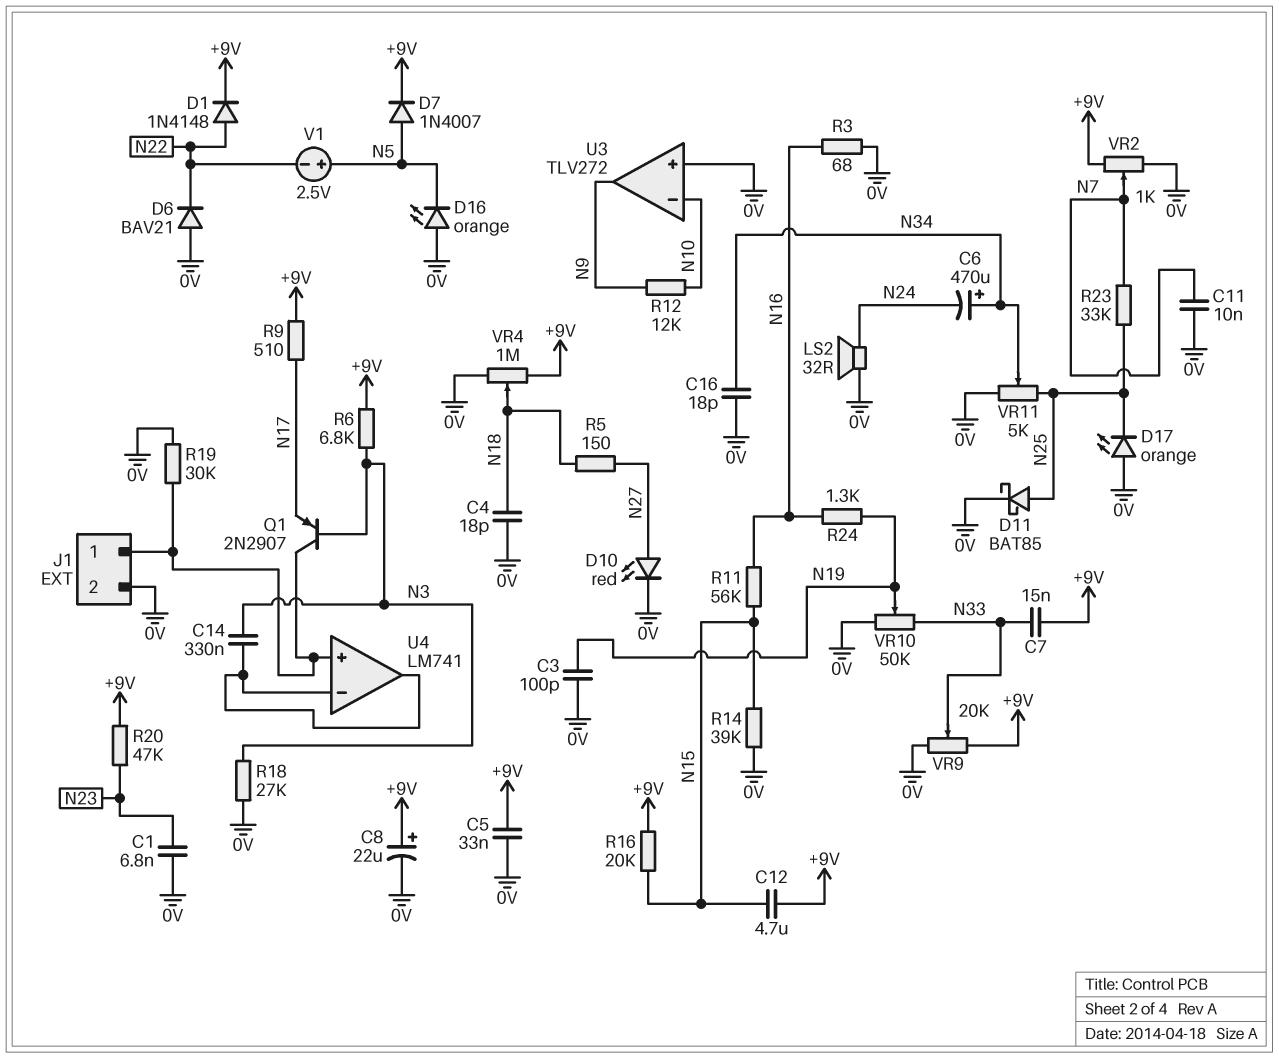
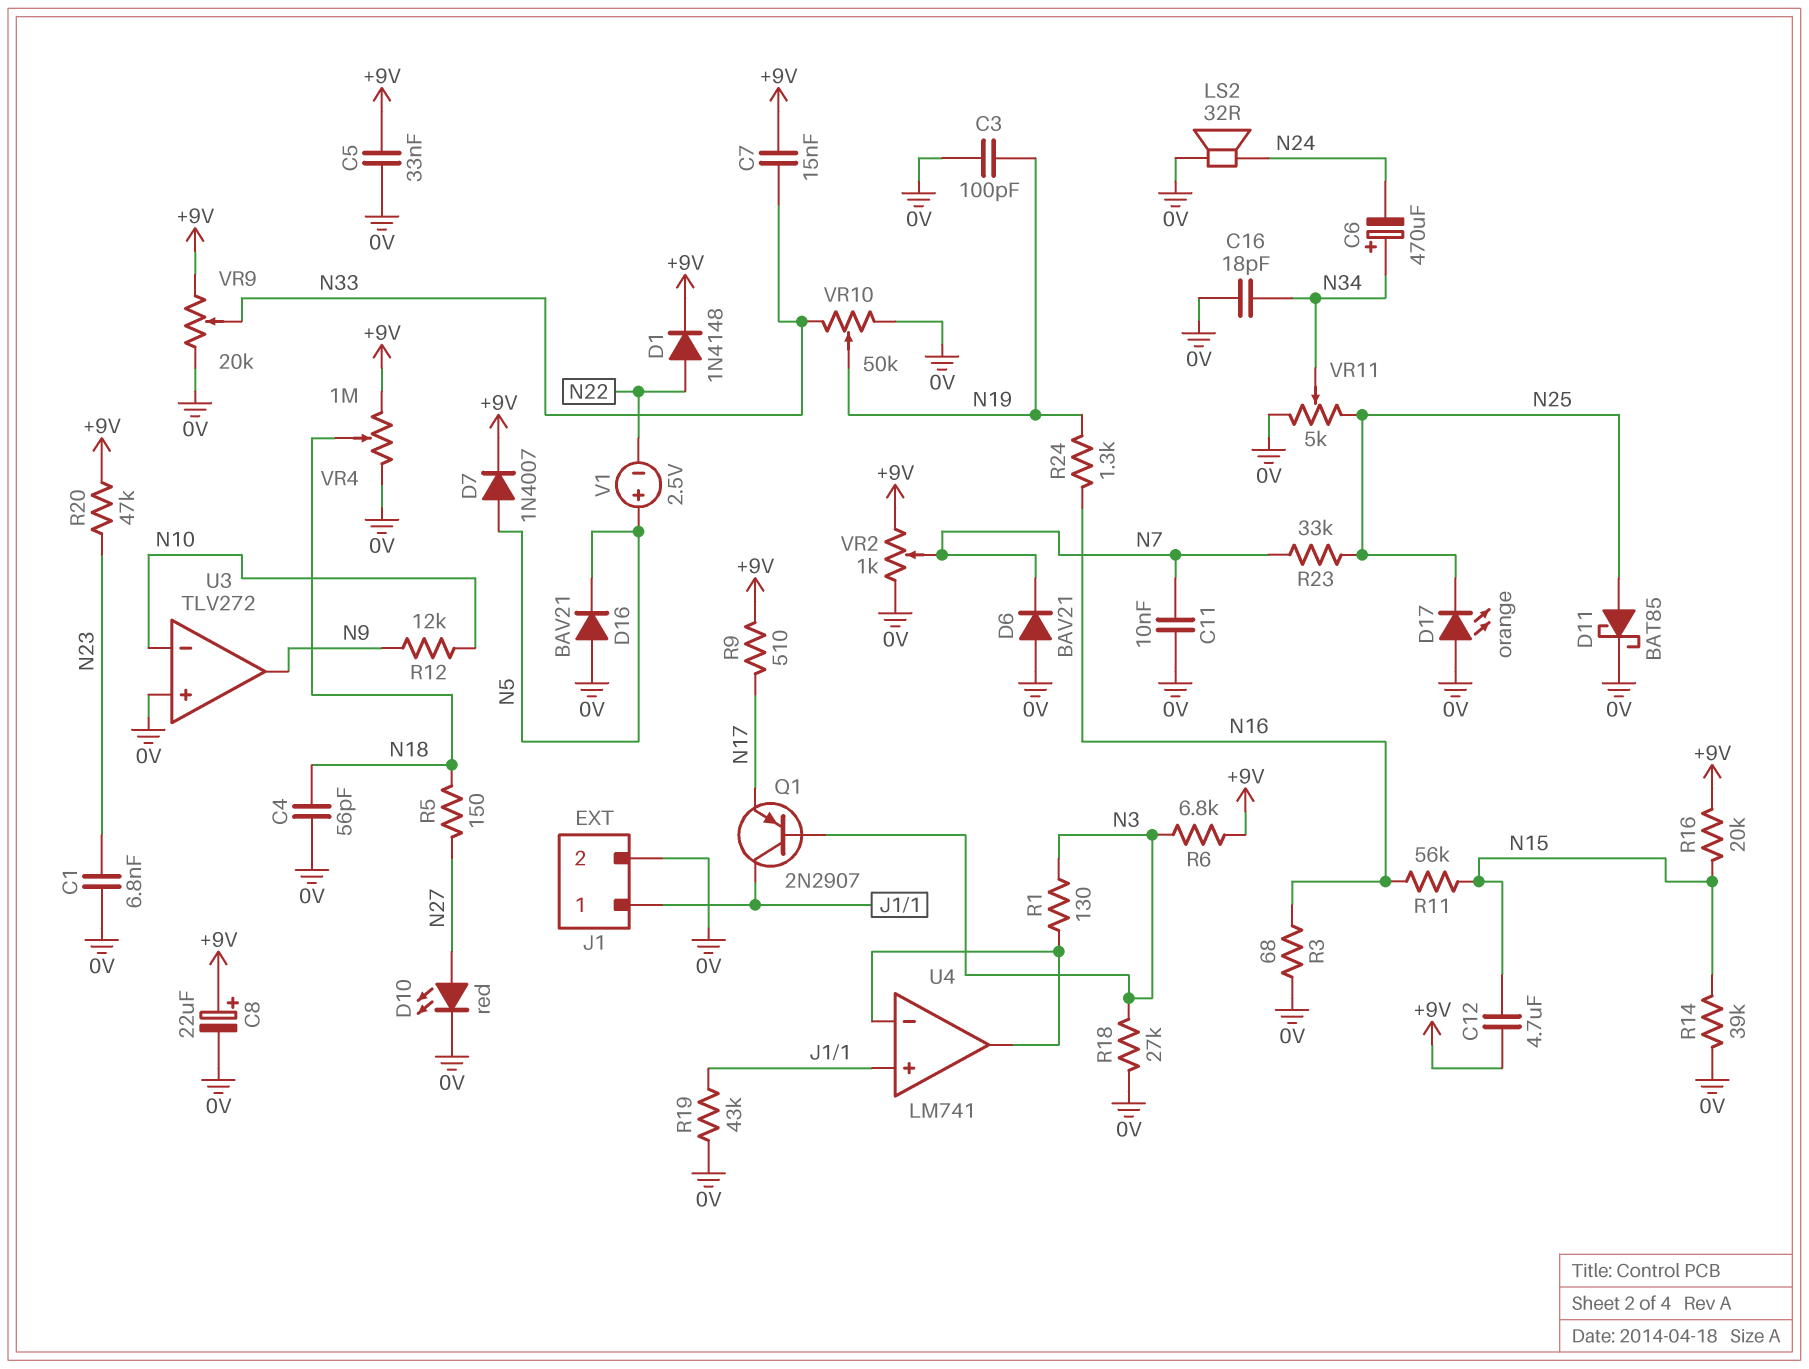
C4: 18pF (0V, N18) -> 56pF (0V, N18)
C14: 330nF (N3, U4/in-) -> none
D6: diode BAV21 (A 0V, K N22) -> diode BAV21 (A 0V, K N7)
D16: LED orange (A 0V, K N5) -> diode BAV21 (A 0V, K N5)
R1: none -> 130 (N3, U4/in-)
R19: 30k (0V, J1/1) -> 43k (0V, J1/1)

